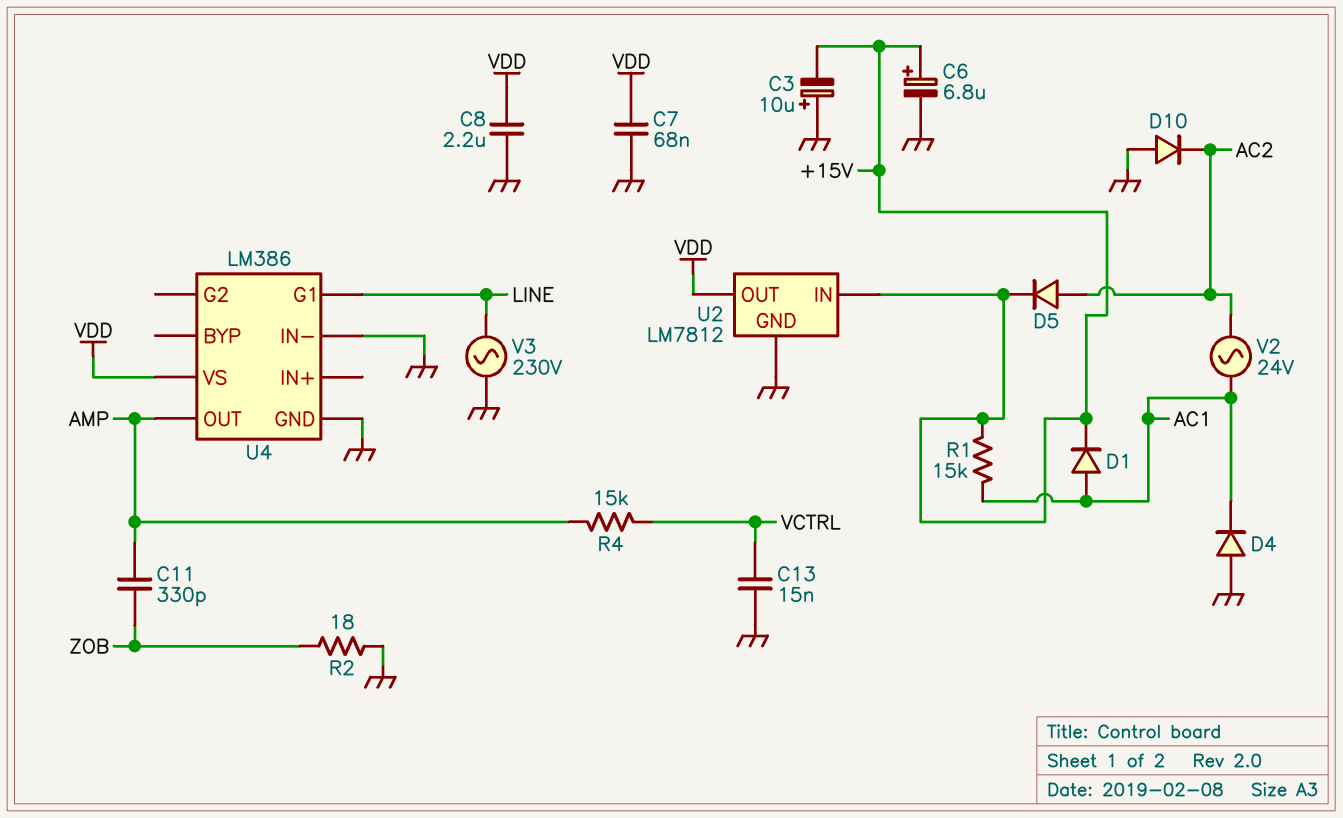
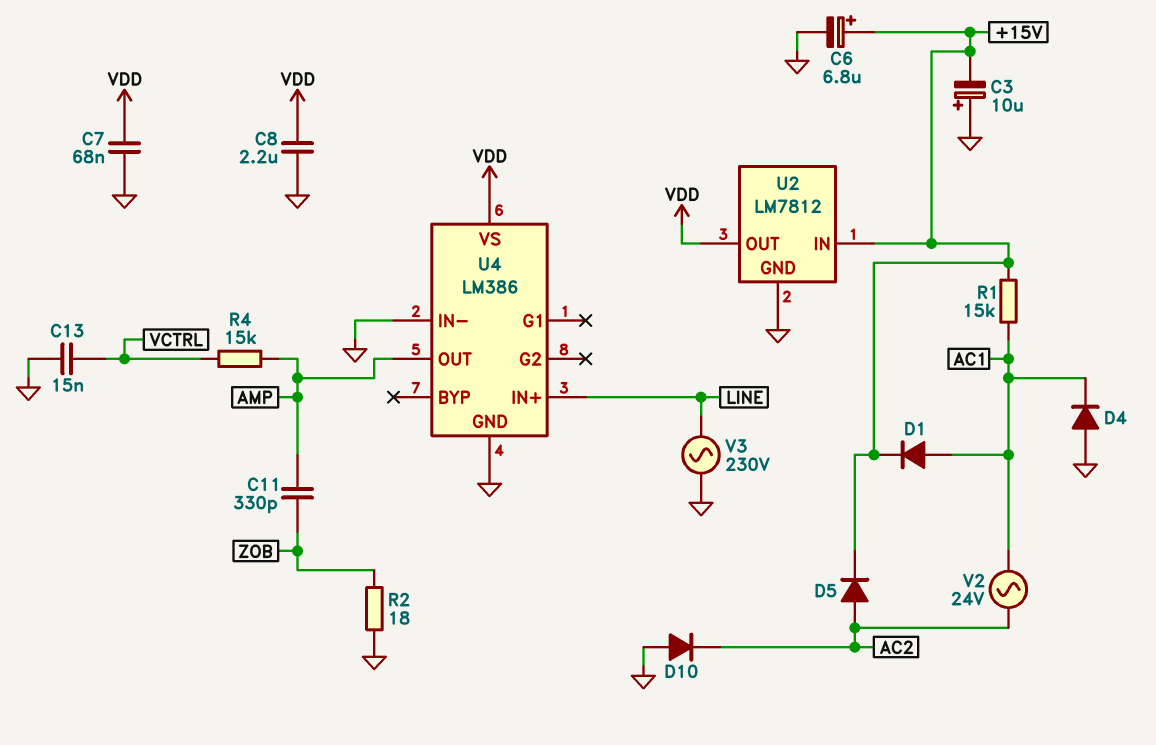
U4 pin G1: LINE -> none
U4 pin IN+: none -> LINE

